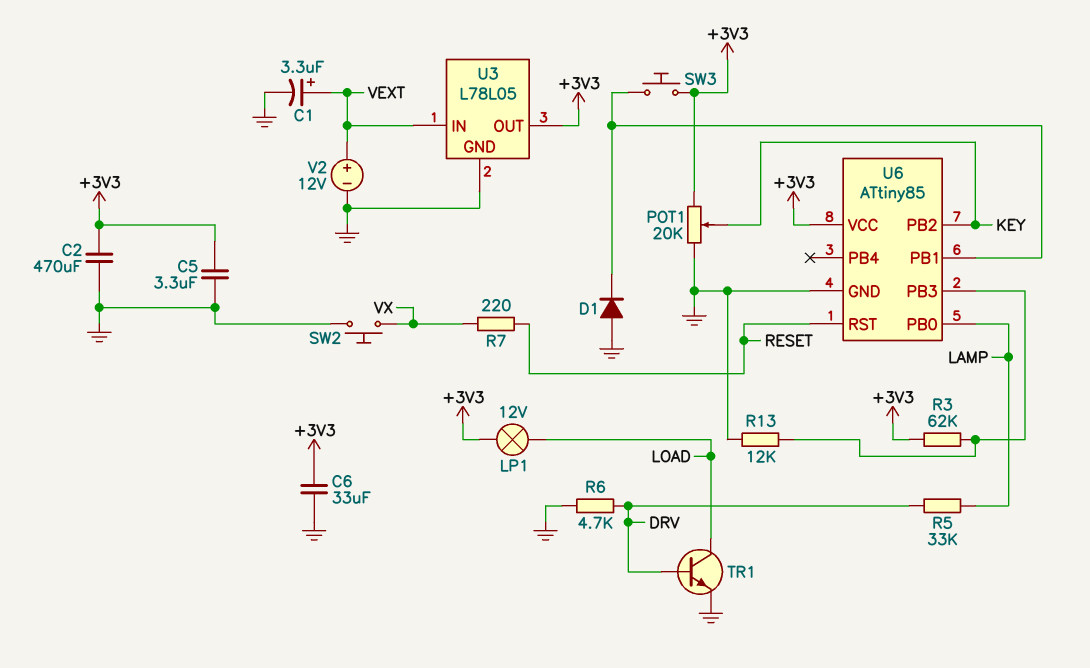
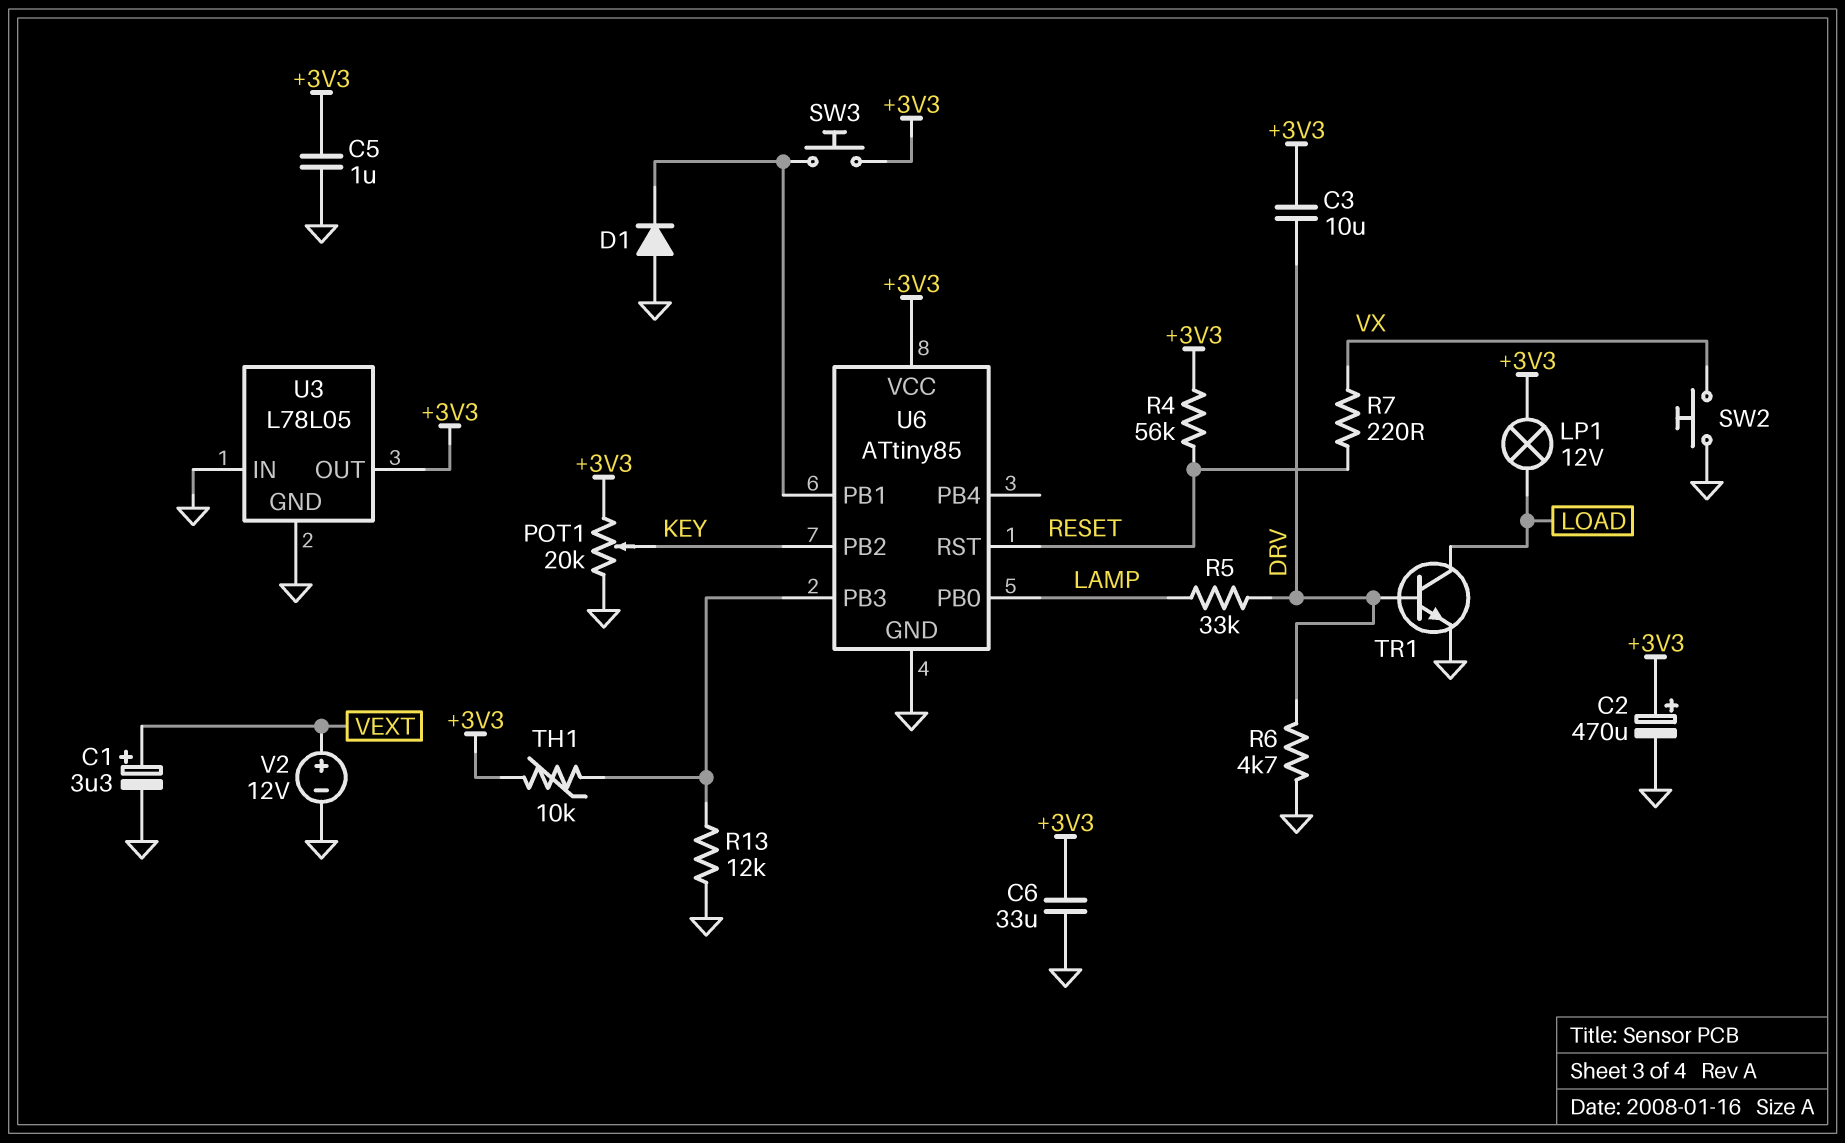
C2: 470uF (+3V3, GND) -> 470uF (plus +3V3, minus GND)
C3: none -> 10uF (+3V3, DRV)
C5: 3.3uF (+3V3, GND) -> 1uF (+3V3, GND)
R3: 62k (+3V3, U6/PB3) -> none
R4: none -> 56k (+3V3, RESET)
TH1: none -> 10k (+3V3, U6/PB3)
U3 pin IN: VEXT -> GND

